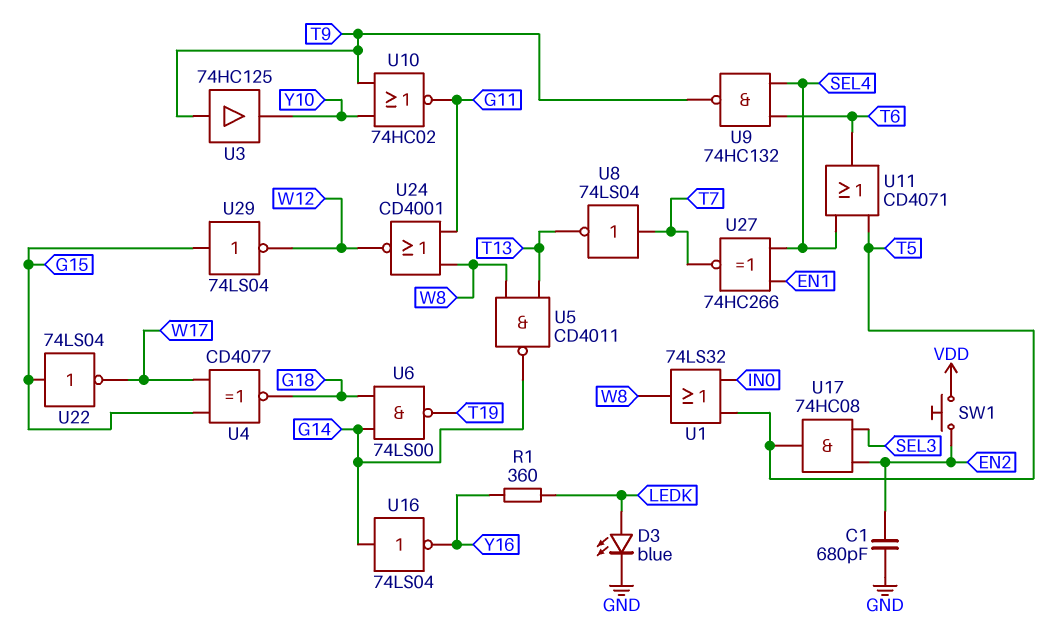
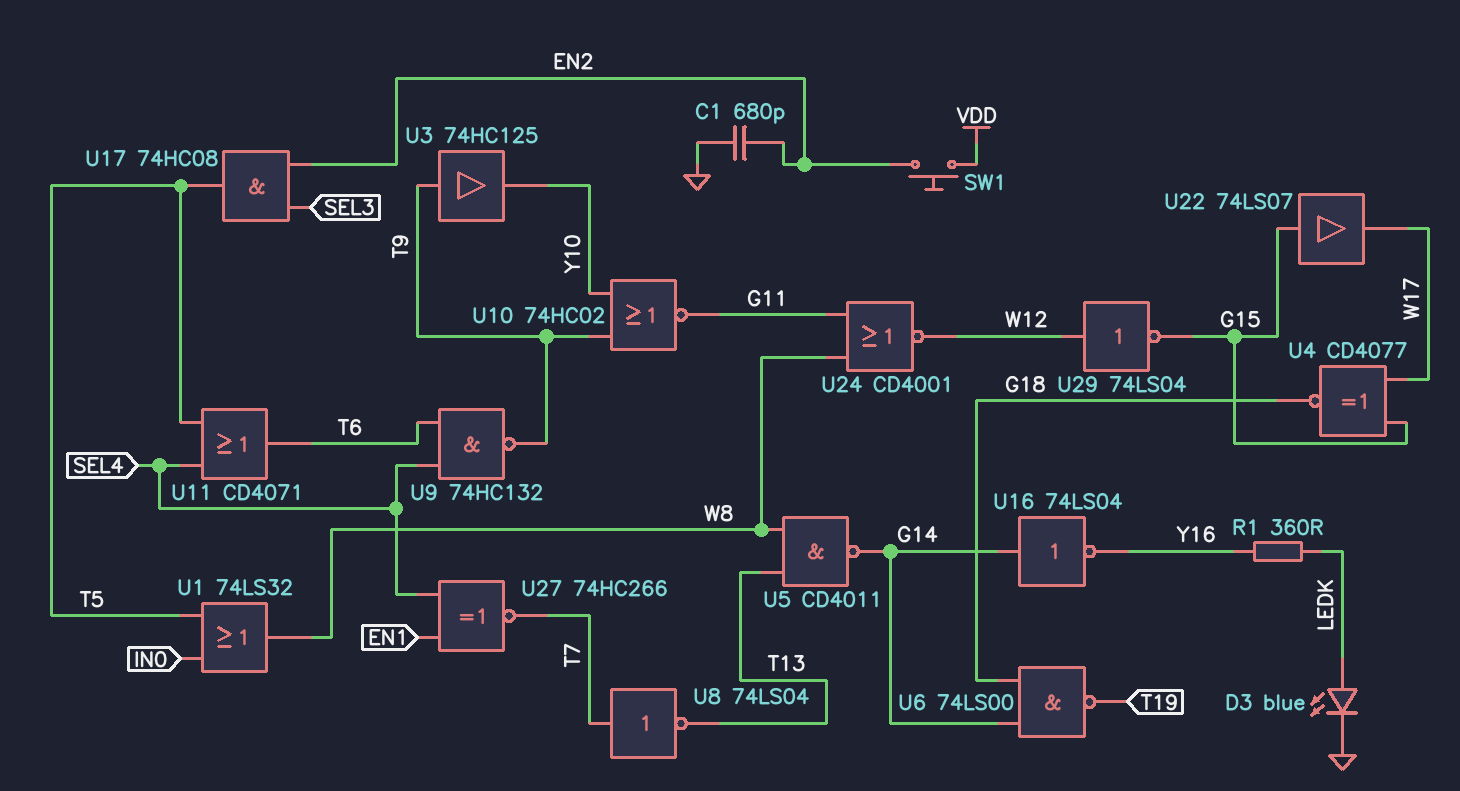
U22: NOT 74LS04 (in G15, out W17) -> buffer 74LS07 (in G15, out W17)
U29: NOT 74LS04 (in G15, out W12) -> NOT 74LS04 (in W12, out G15)

